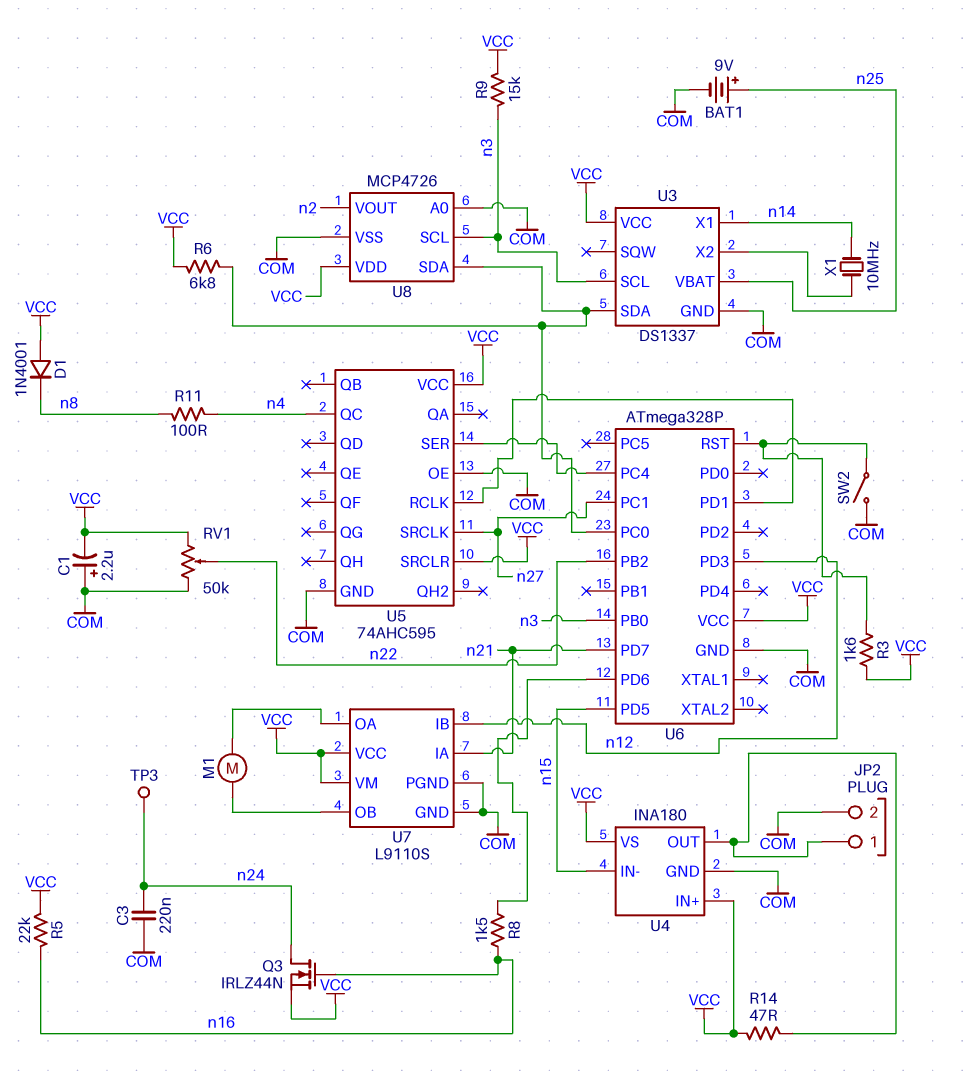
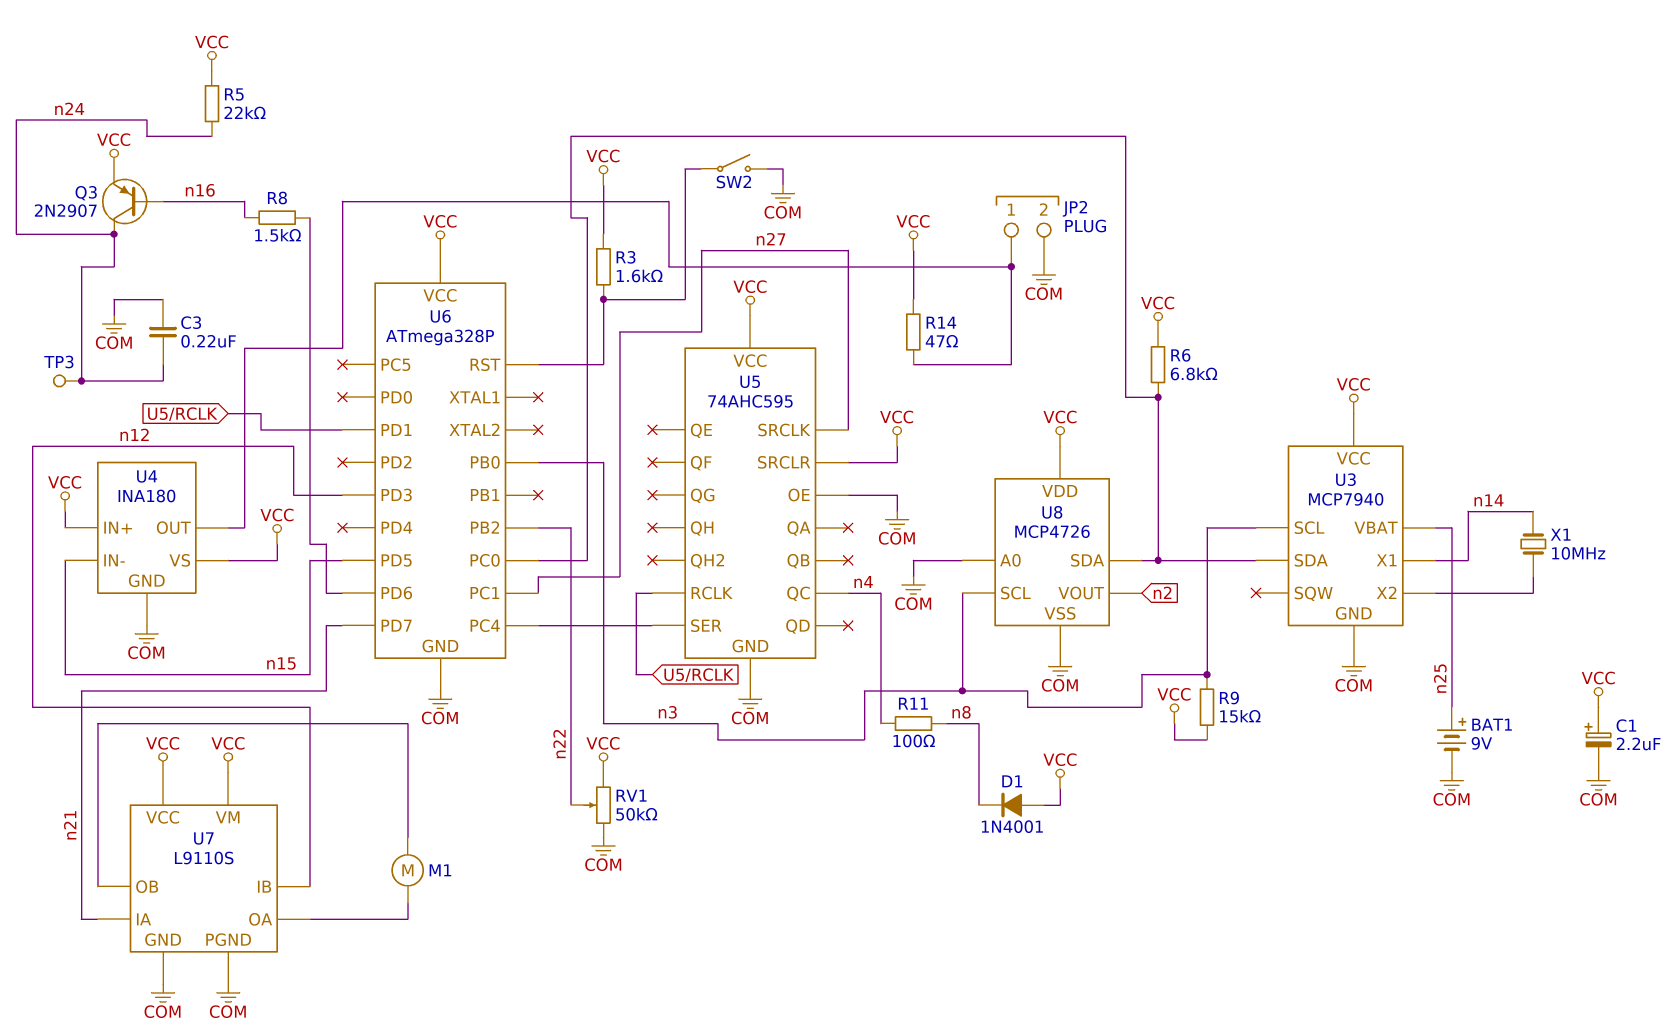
C1: 2.2uF (plus COM, minus VCC) -> 2.2uF (plus VCC, minus COM)
Q3: NMOS IRLZ44N (G n16, D n24, S VCC) -> PNP 2N2907 (B n16, C n24, E VCC)
R5: 22k (VCC, n16) -> 22k (VCC, n24)
U3: DS1337 -> MCP7940

